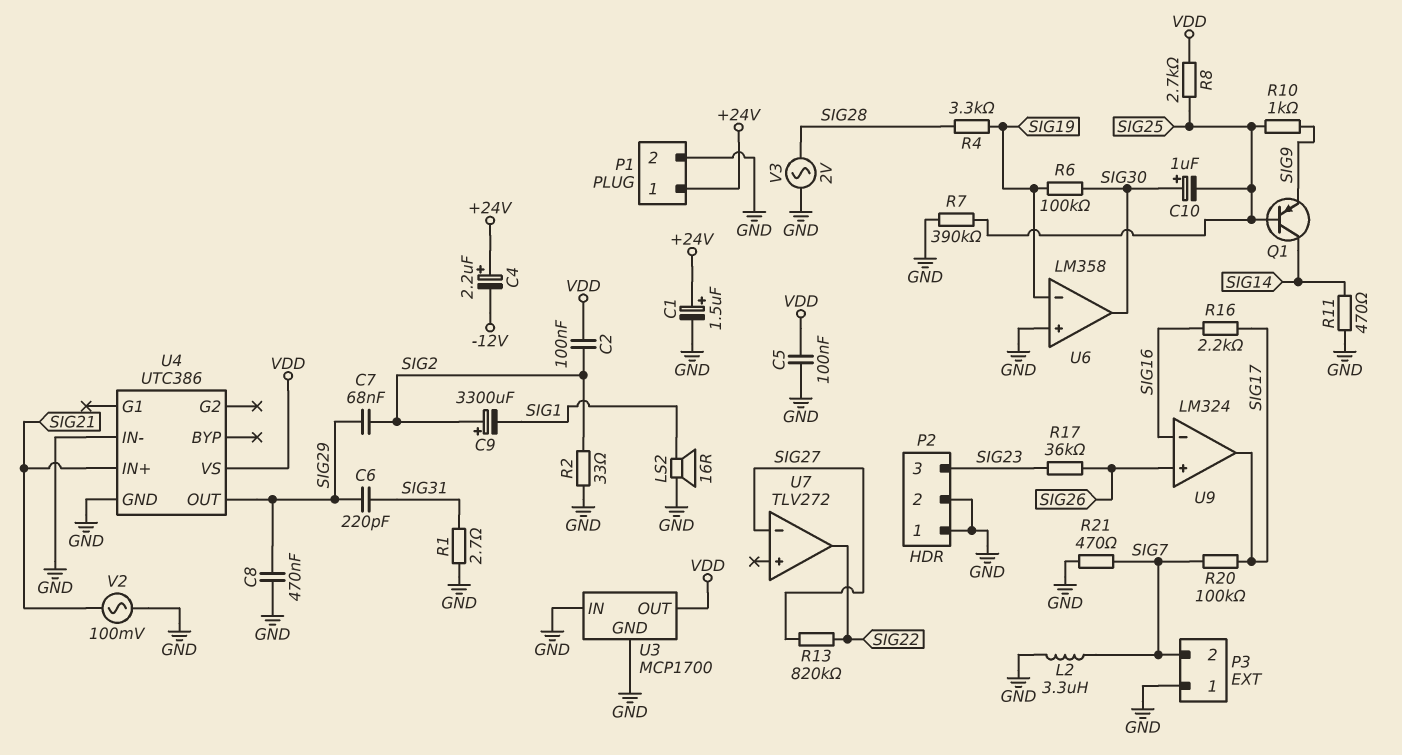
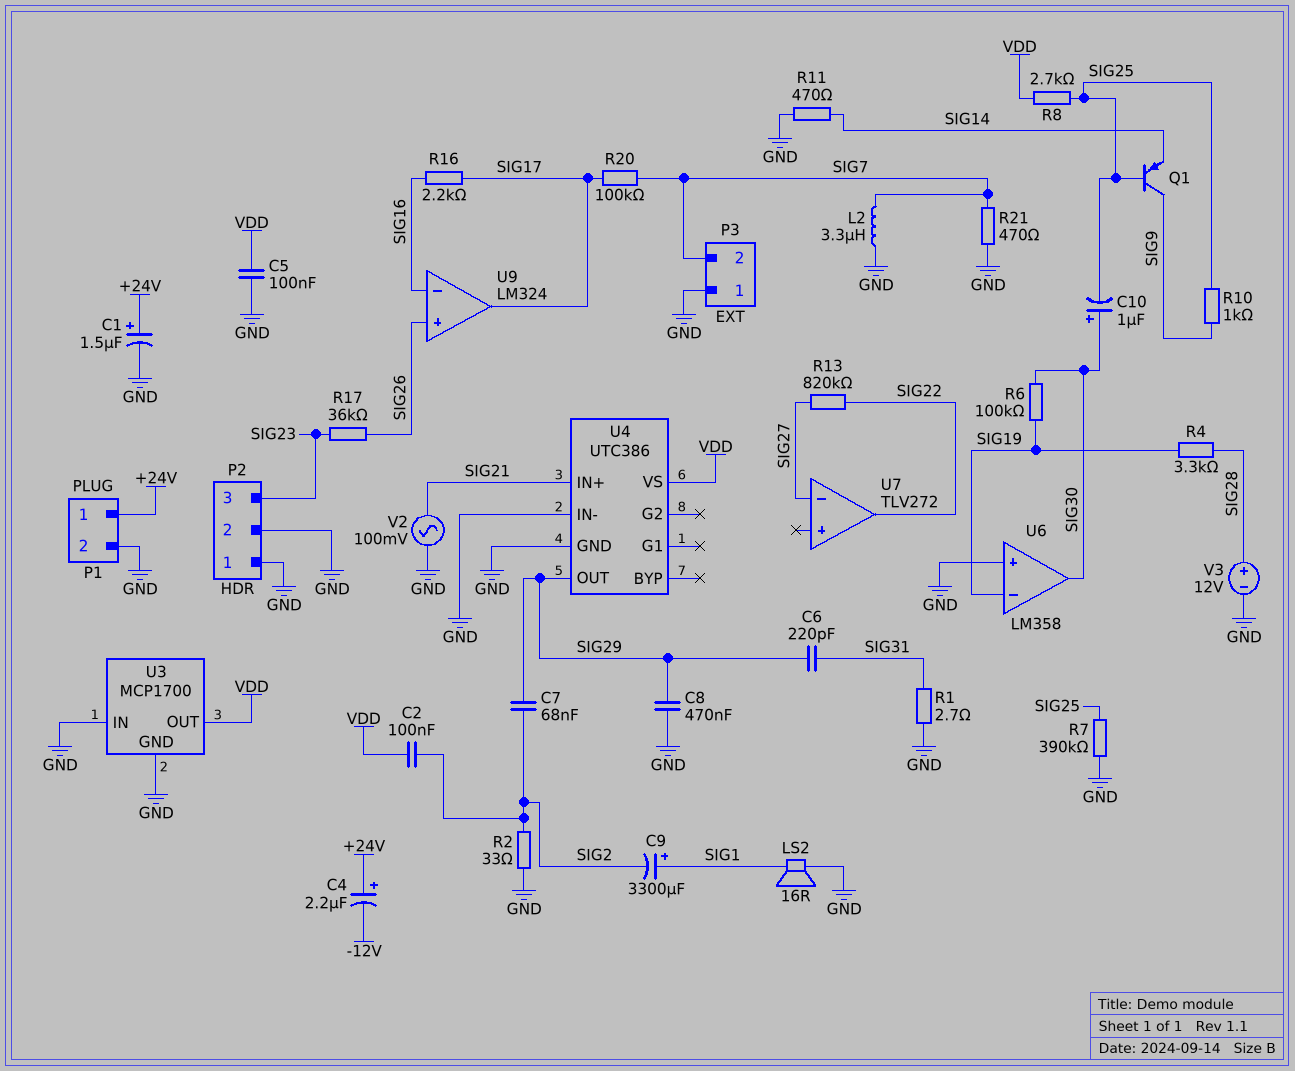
C9: 3300uF (plus SIG2, minus SIG1) -> 3300uF (plus SIG1, minus SIG2)
Q1: PNP (B SIG25, C SIG14, E SIG9) -> PNP (B SIG25, C SIG9, E SIG14)
V3: AC 2V (GND, SIG28) -> 12V (plus SIG28, minus GND)

